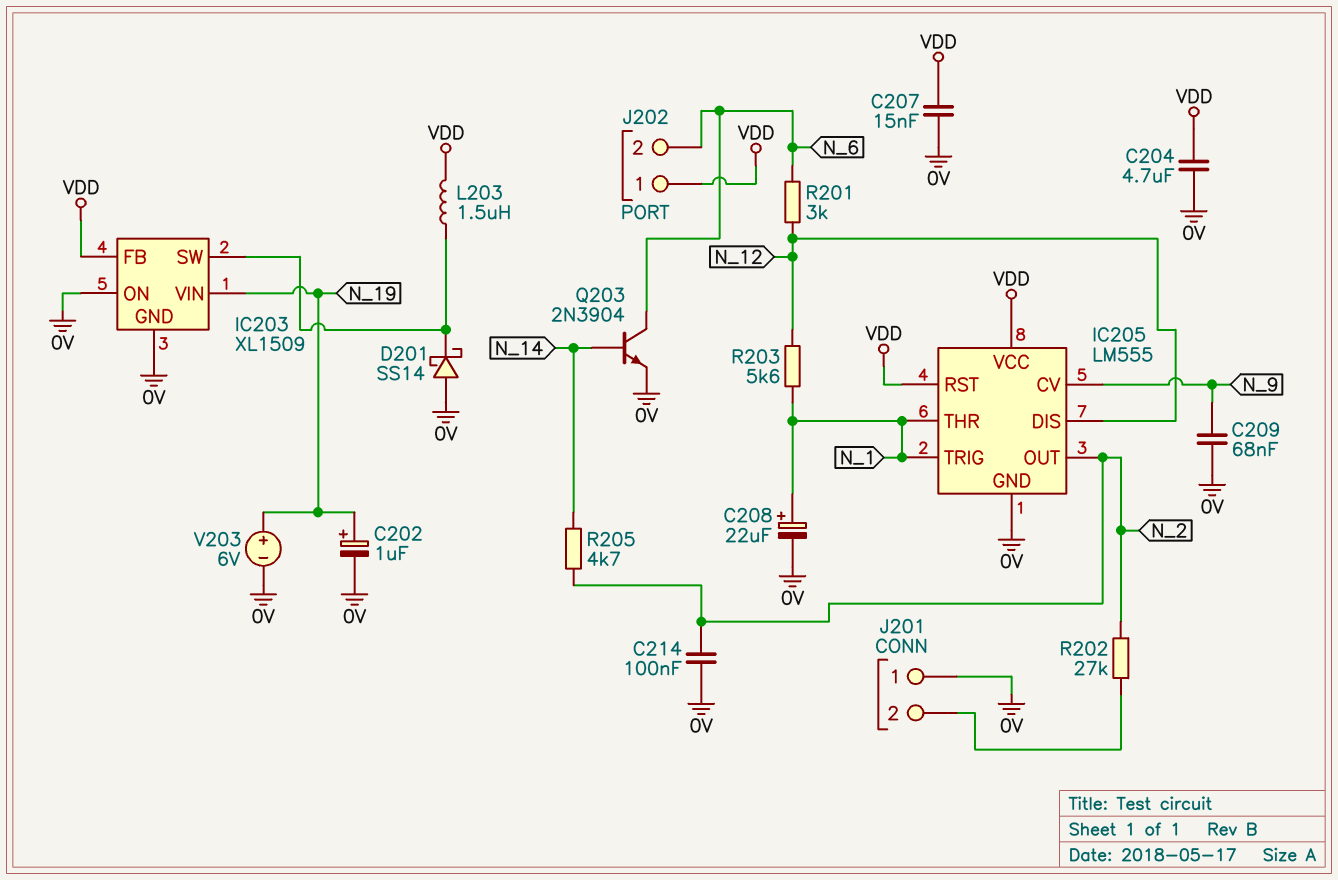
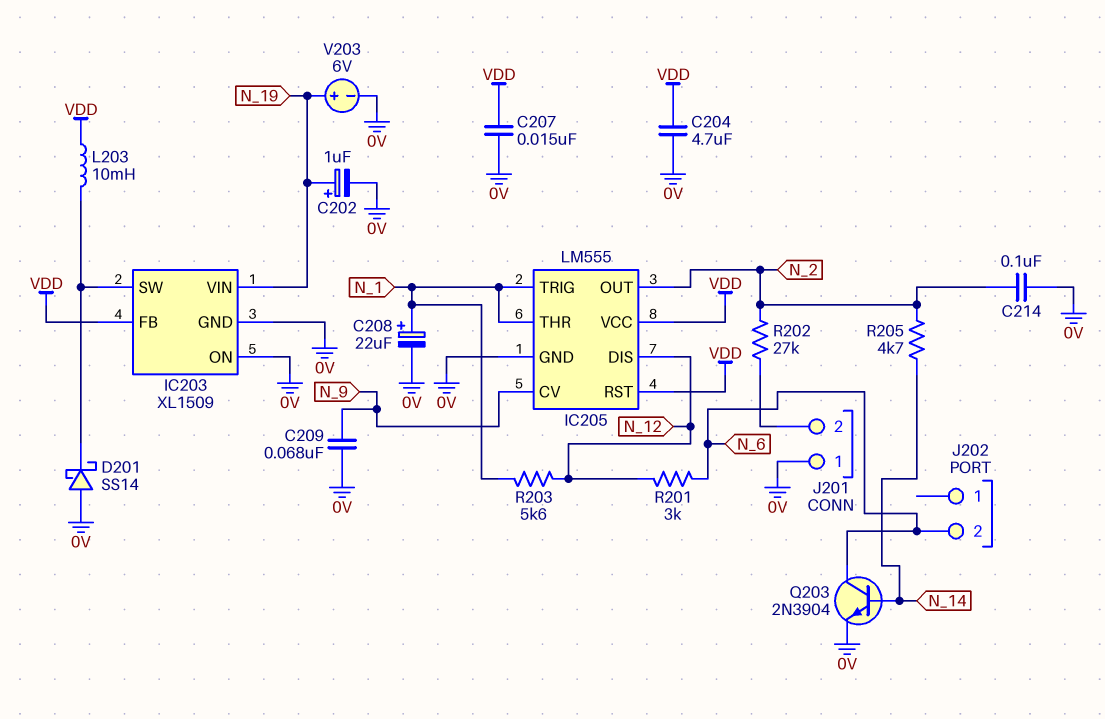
J202 pin 1: VDD -> none
L203: 1.5uH (IC203/SW, VDD) -> 10mH (IC203/SW, VDD)

